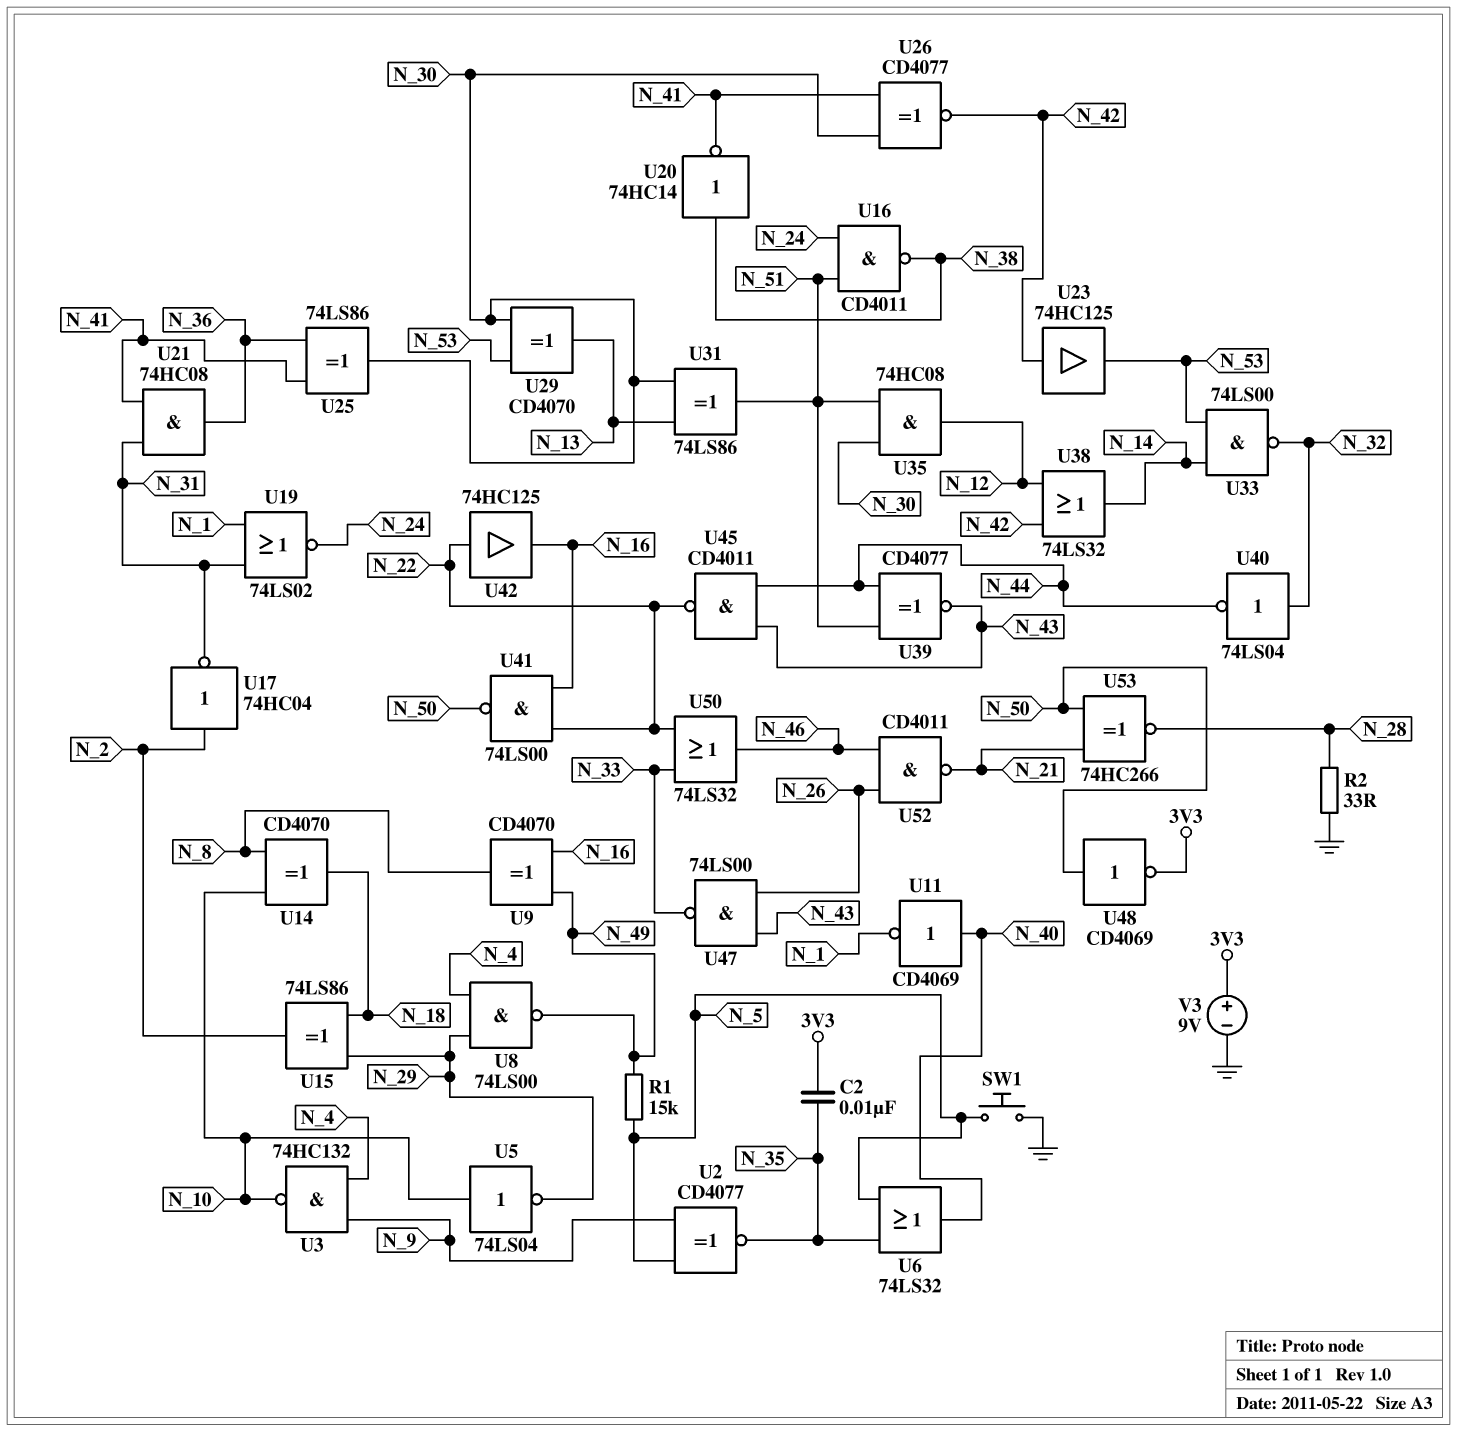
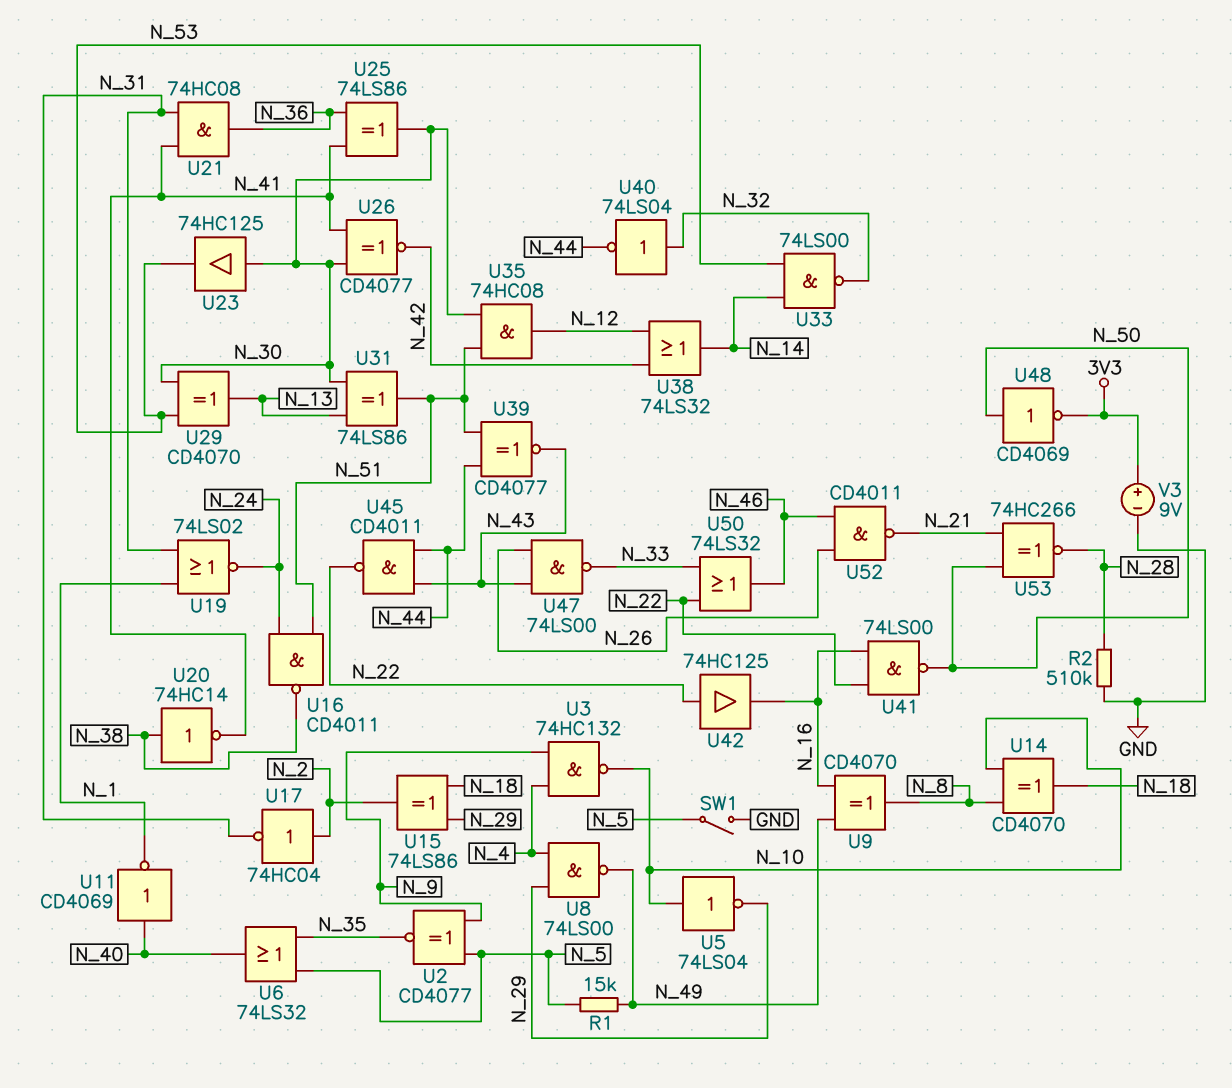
C2: 10nF (3V3, N_35) -> none
R2: 33 (GND, N_28) -> 510k (GND, N_28)
SW1: button (GND, N_5) -> switch (GND, N_5)
U23: buffer 74HC125 (in N_42, out N_53) -> buffer 74HC125 (in N_30, out N_53)

